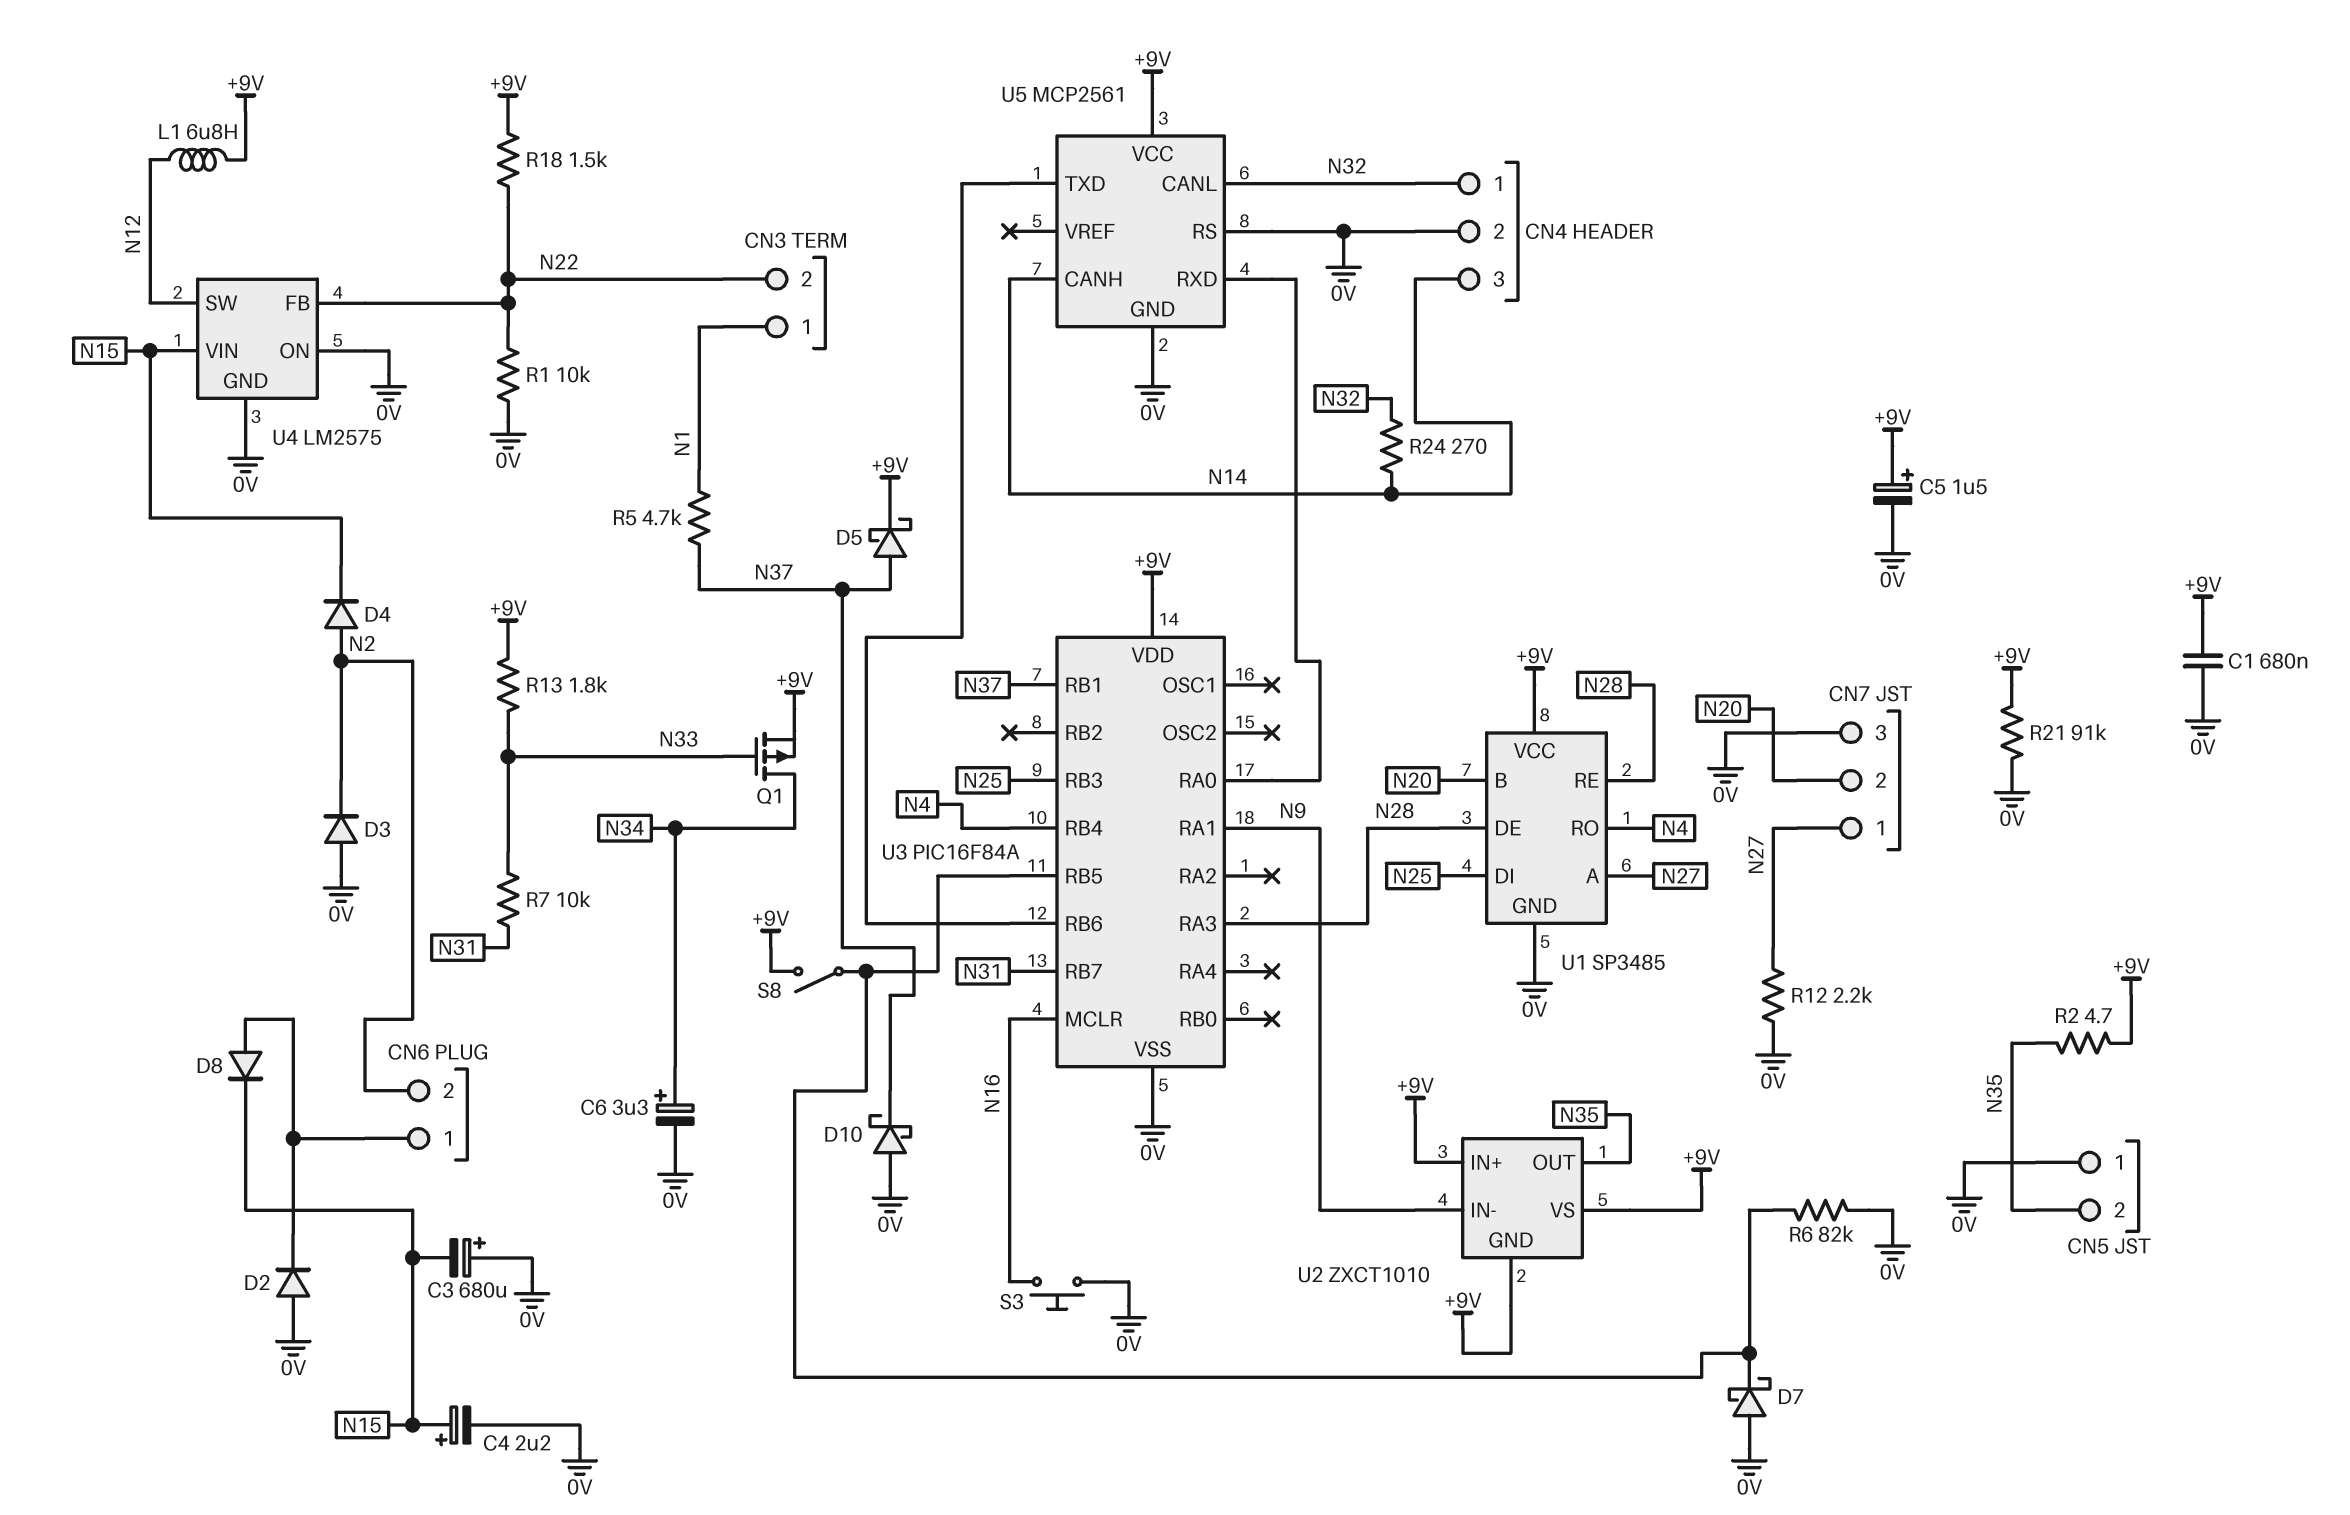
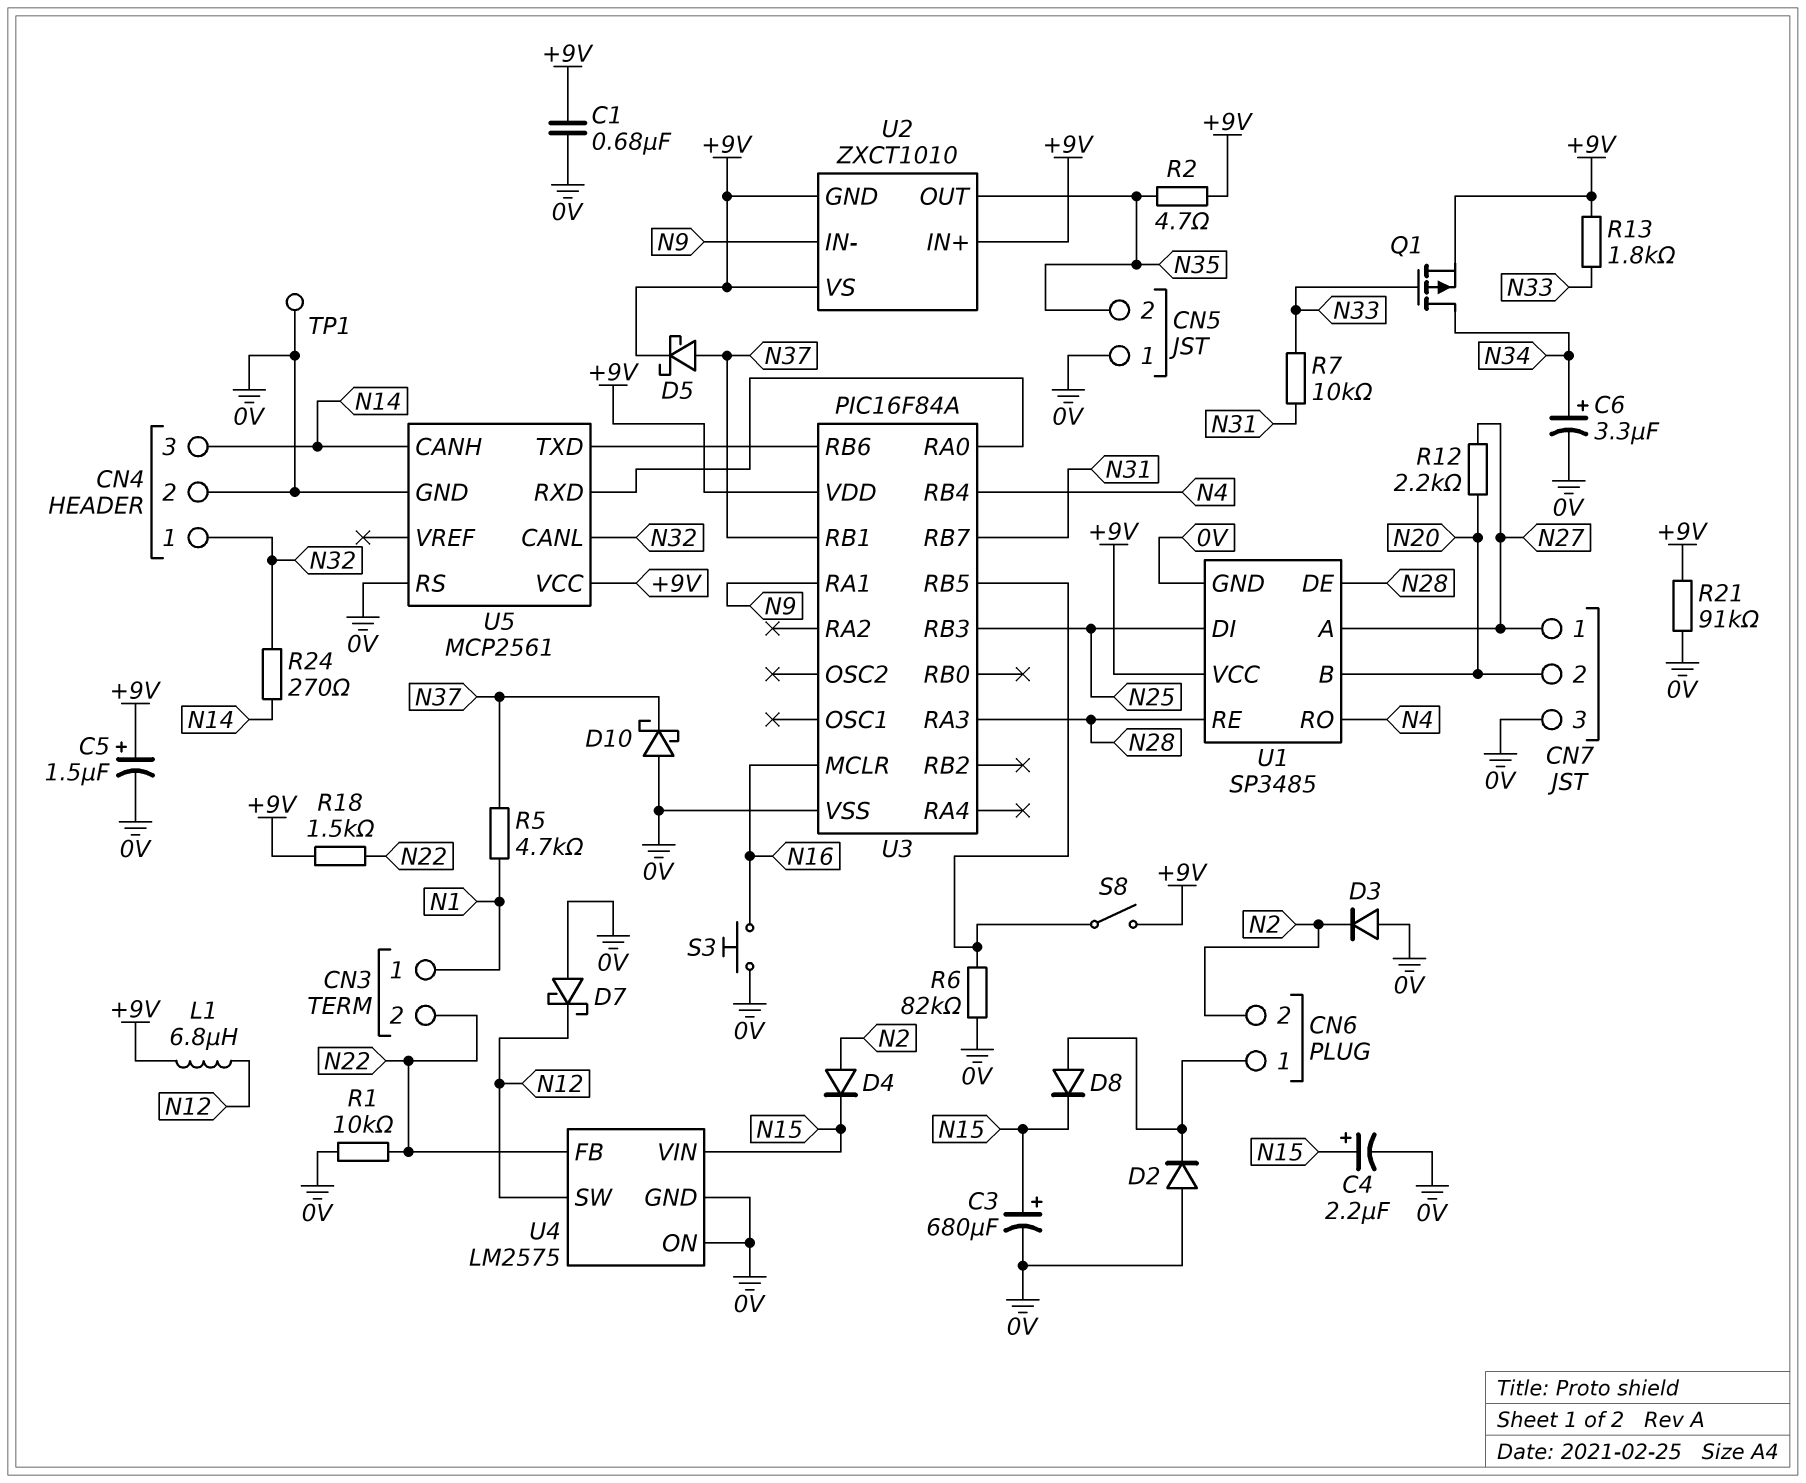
C3: 680uF (plus 0V, minus N15) -> 680uF (plus N15, minus 0V)
D7: schottky (A 0V, K U3/RB5) -> schottky (A 0V, K N12)
R12: 2.2k (0V, N27) -> 2.2k (N20, N27)
TP1: none -> test point (0V)

